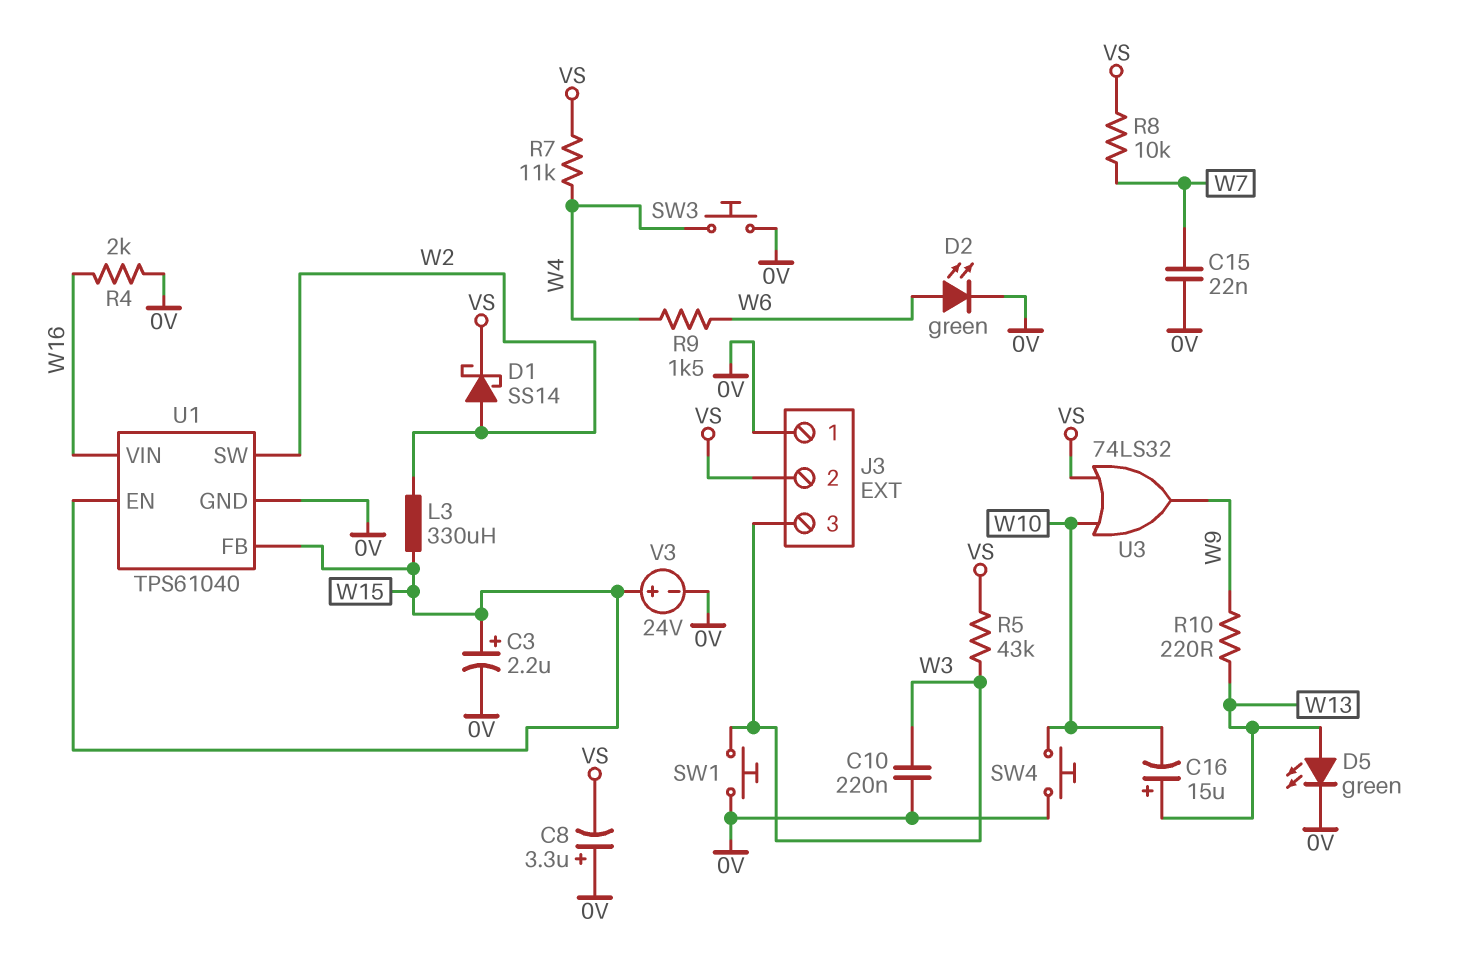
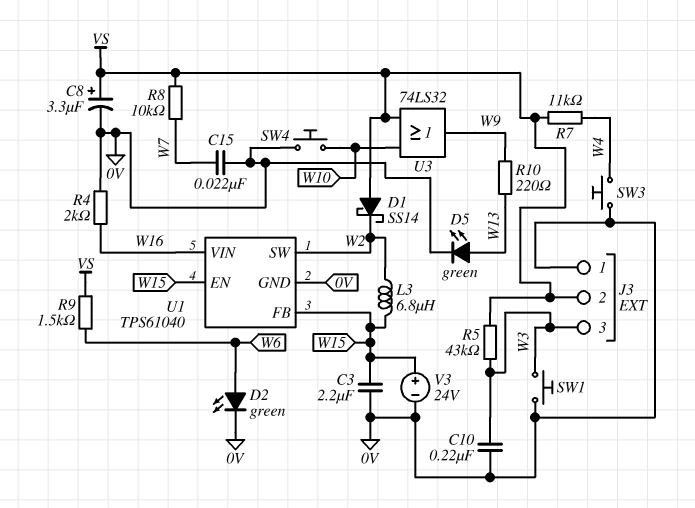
C3: 2.2uF (plus W15, minus 0V) -> 2.2uF (0V, W15)
C8: 3.3uF (plus 0V, minus VS) -> 3.3uF (plus VS, minus 0V)
C16: 15uF (plus W13, minus W10) -> none
D1: schottky SS14 (A W2, K VS) -> schottky SS14 (A VS, K W2)
L3: 330uH (W2, W15) -> 6.8uH (W2, W15)
R9: 1.5k (W4, W6) -> 1.5k (VS, W6)

